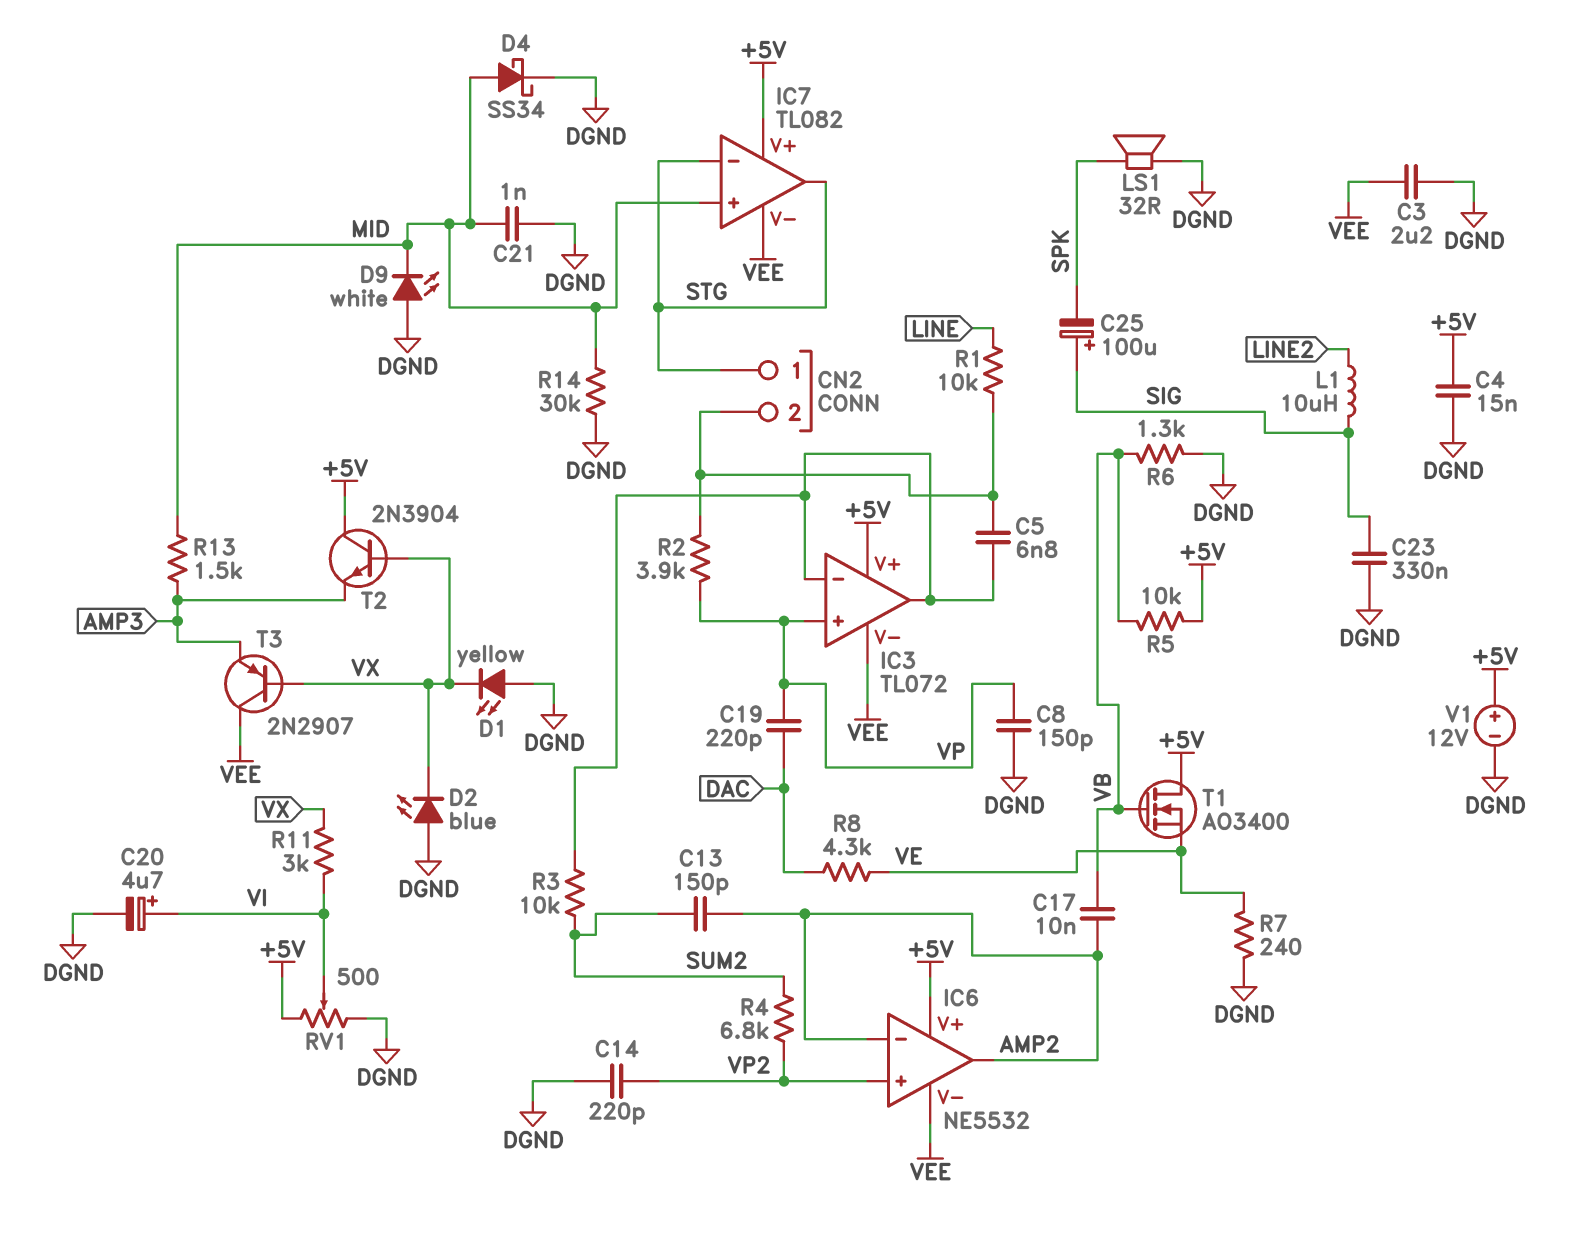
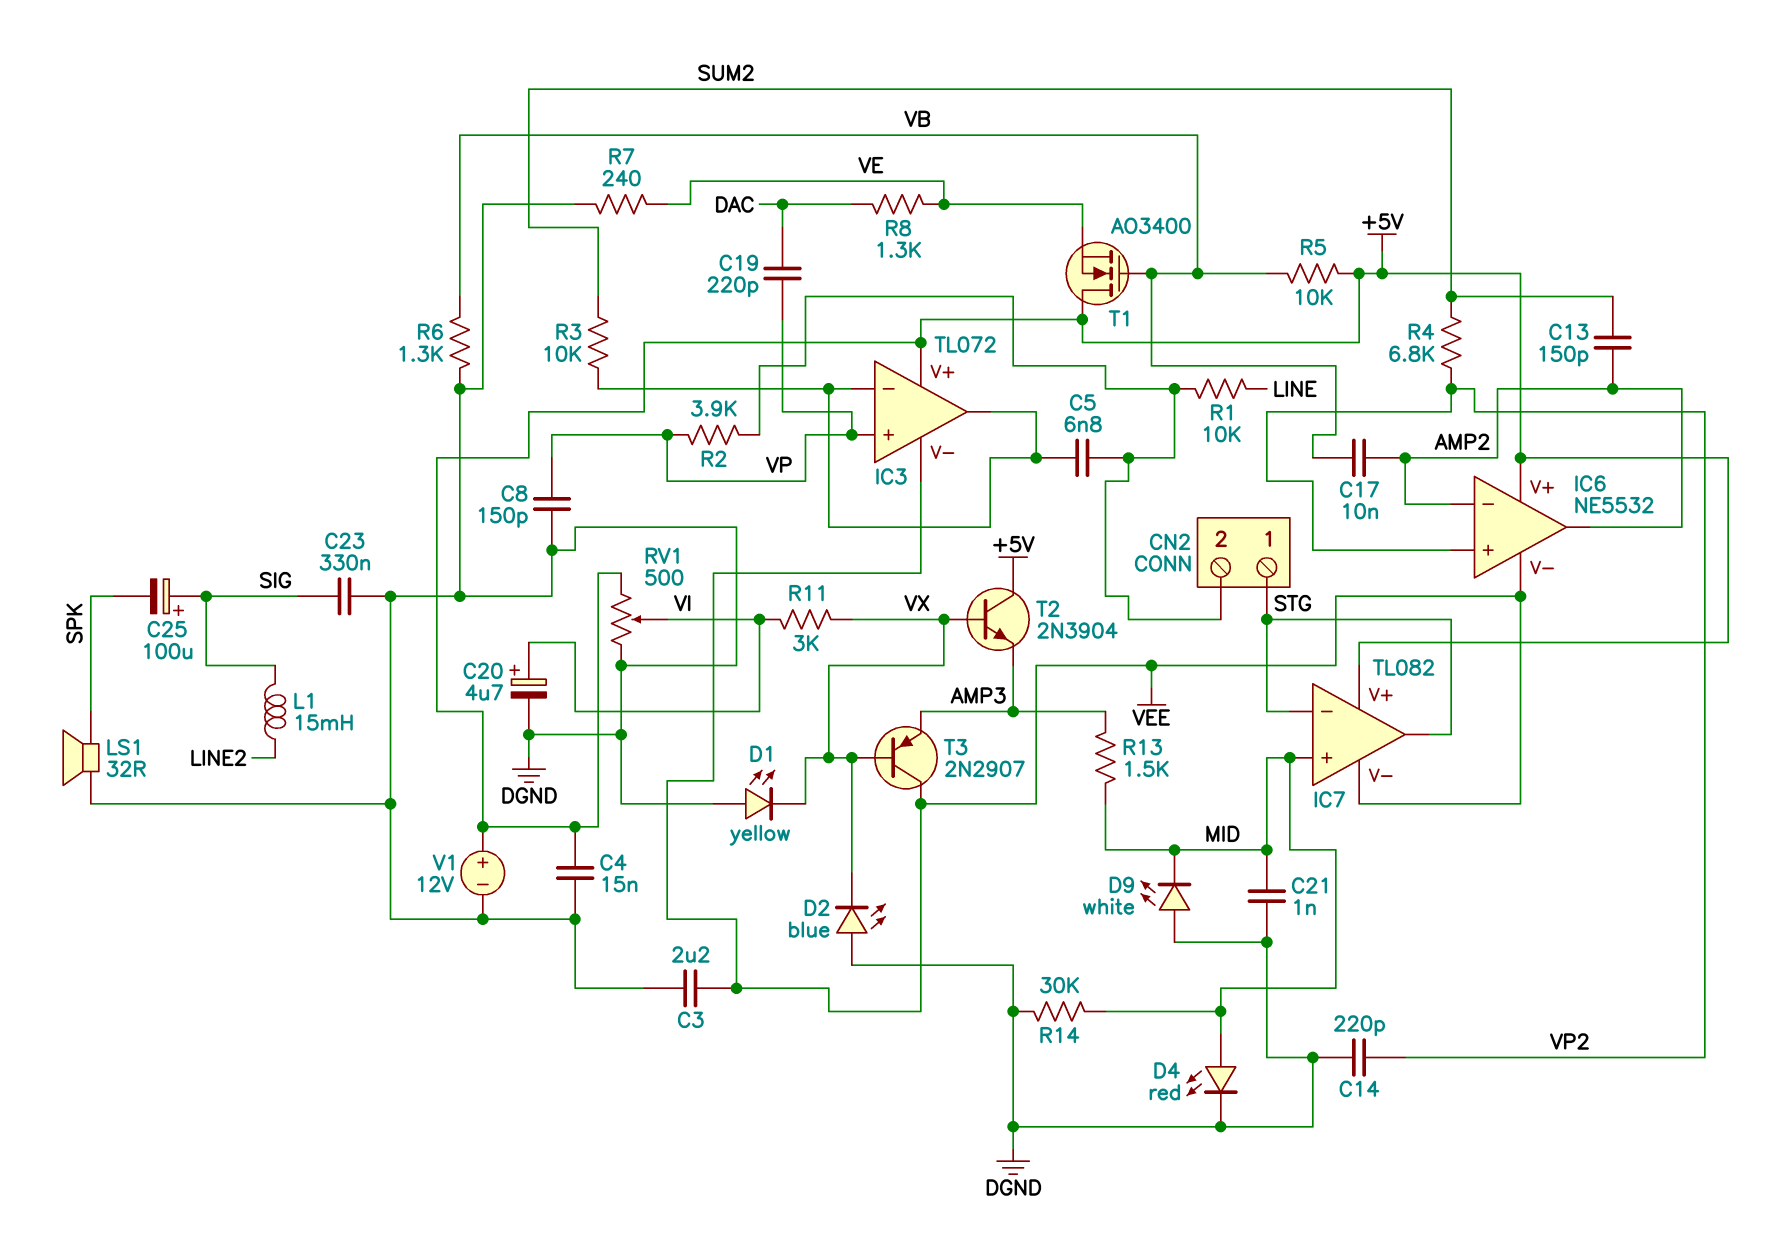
D4: schottky SS34 (A MID, K DGND) -> LED red (A MID, K DGND)
L1: 10uH (LINE2, SIG) -> 15mH (LINE2, SIG)
R8: 4.3k (DAC, VE) -> 1.3k (DAC, VE)

